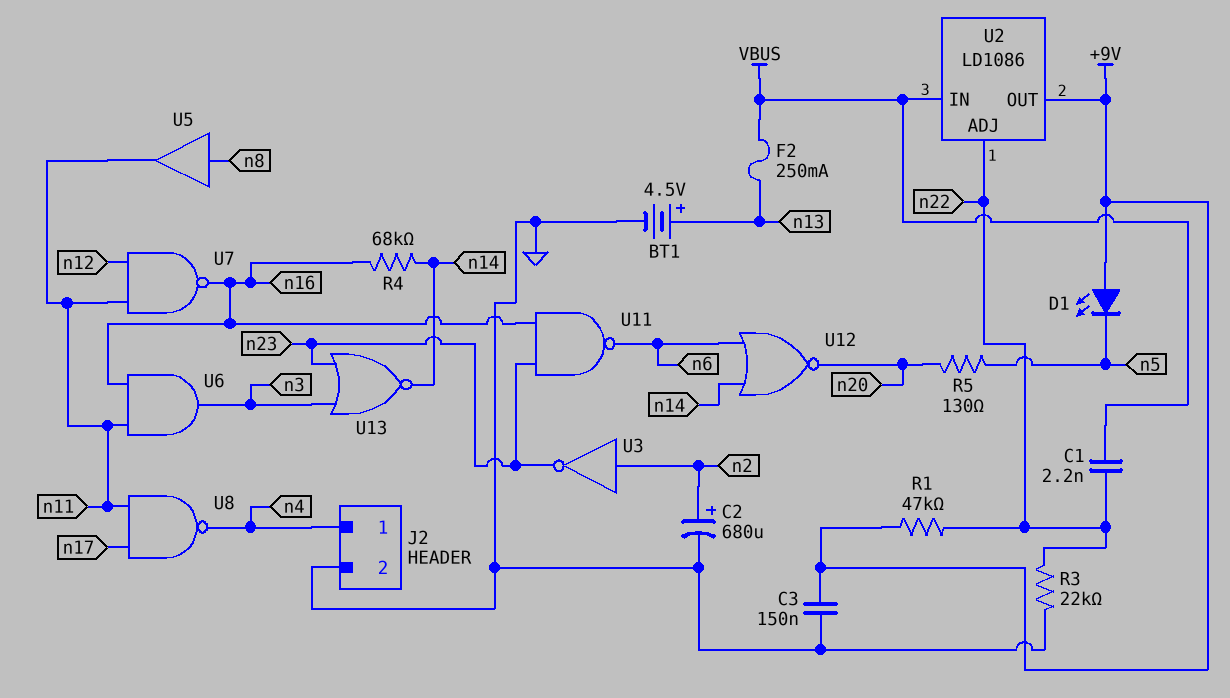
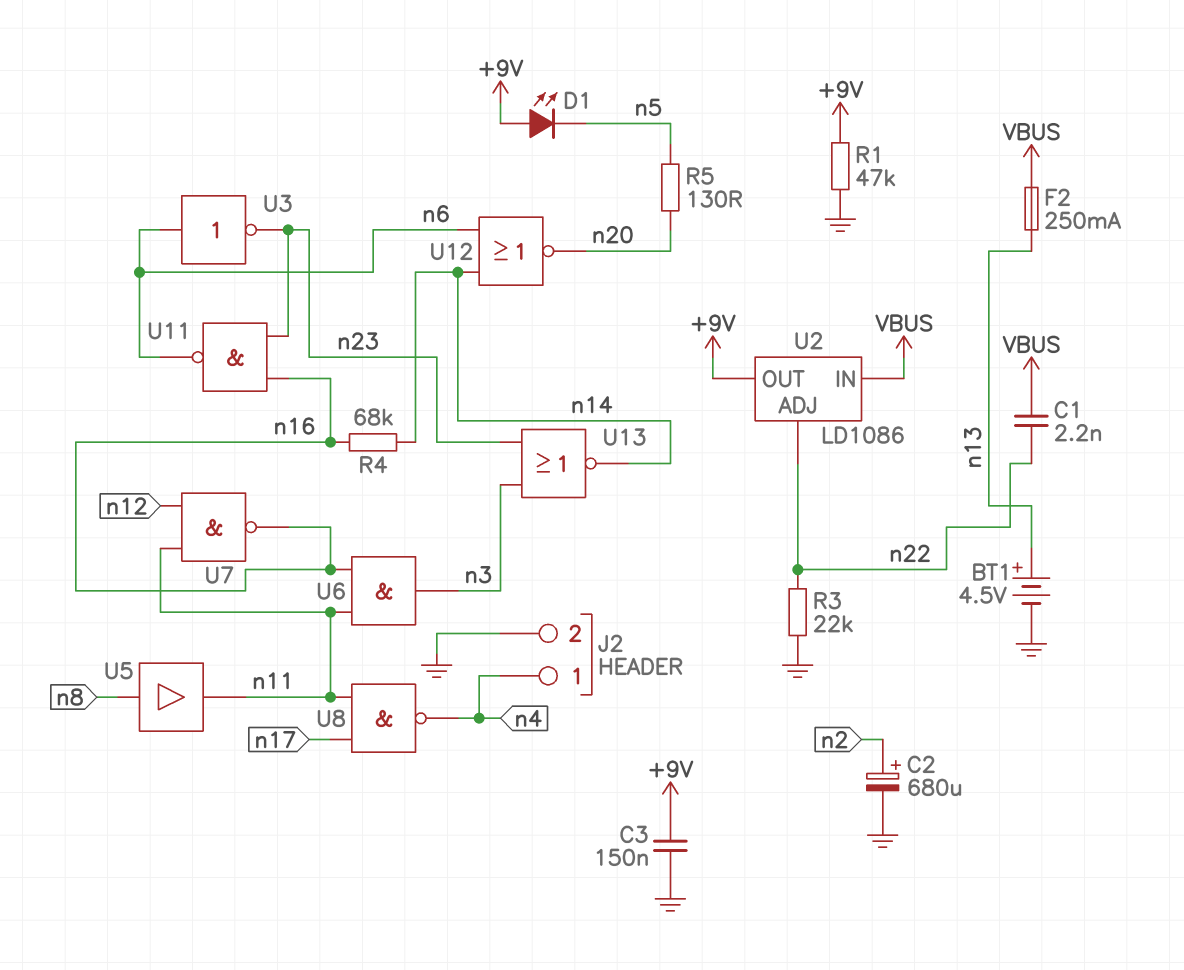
R1: 47k (+9V, n22) -> 47k (+9V, GND)
U3: NOT (in n2, out n23) -> NOT (in n6, out n23)

